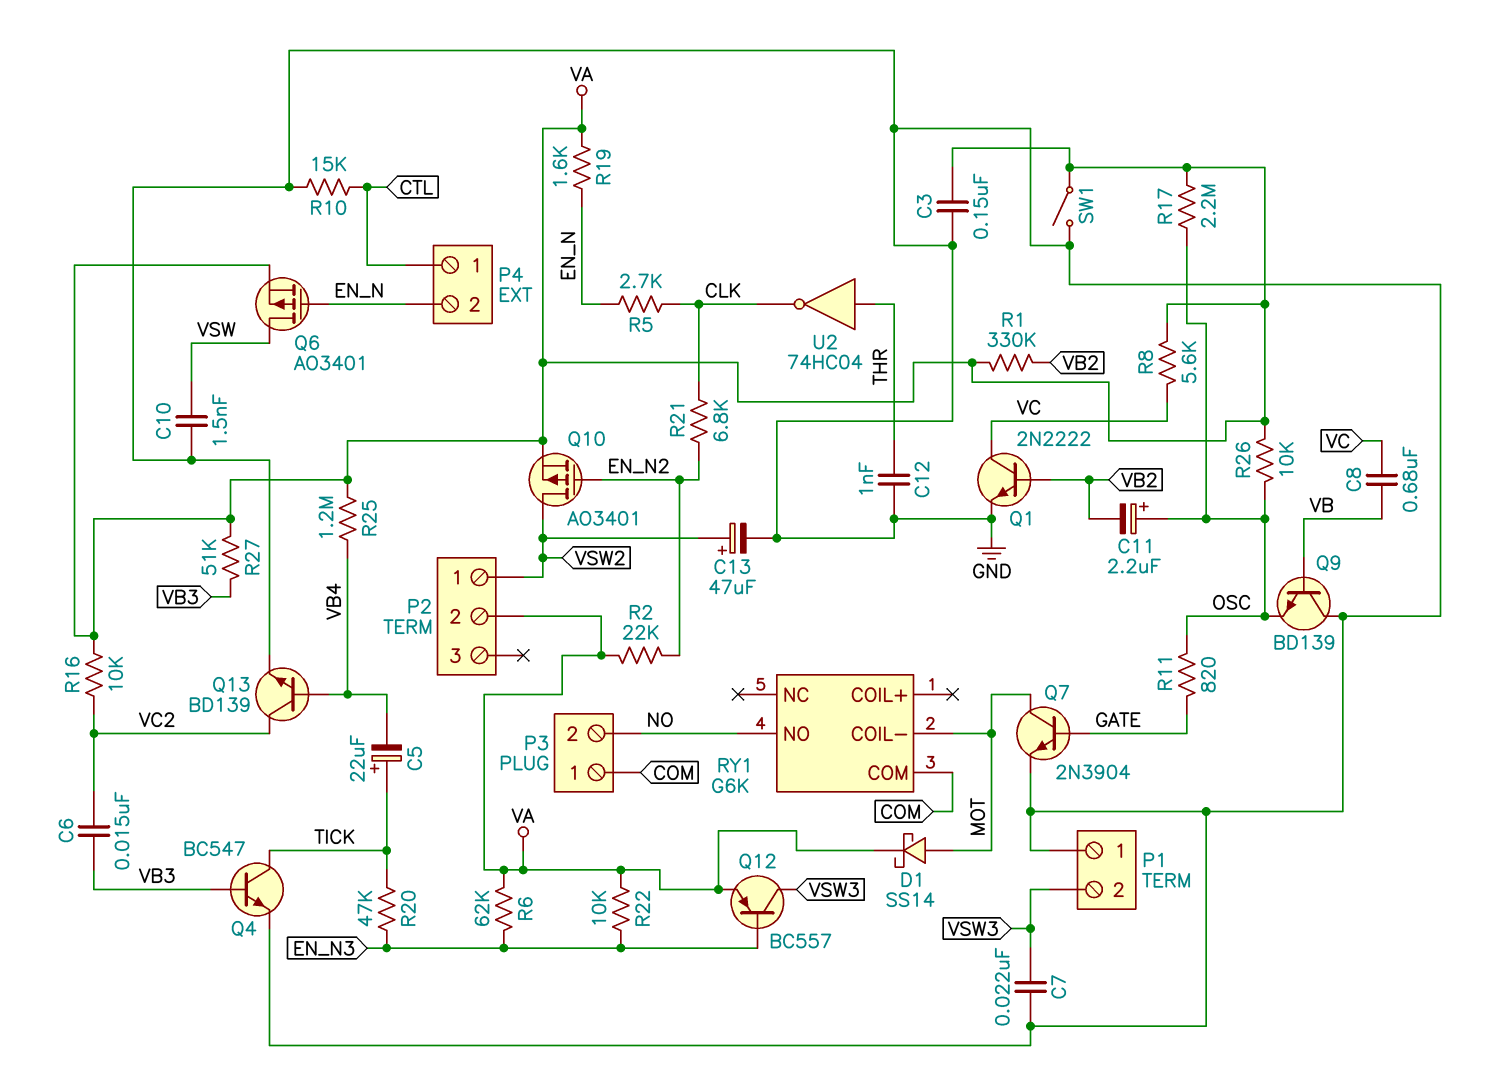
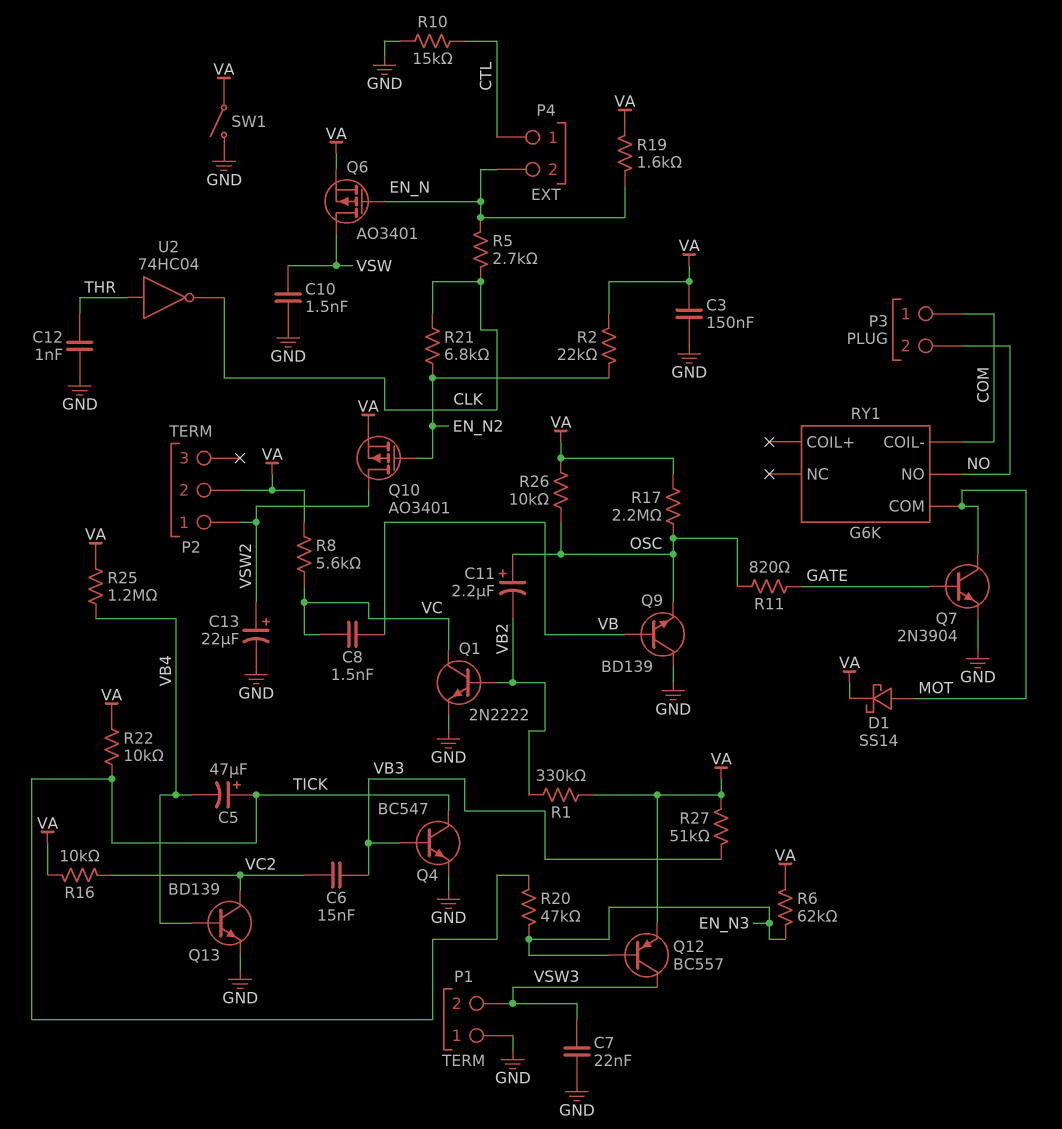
C5: 22uF (plus TICK, minus VB4) -> 47uF (plus TICK, minus VB4)
C8: 680nF (VB, VC) -> 1.5nF (VB, VC)
C13: 47uF (plus VSW2, minus GND) -> 22uF (plus VSW2, minus GND)
R22: 10k (EN_N3, VA) -> 10k (TICK, VA)
RY1 pin COIL-: MOT -> COM
RY1 pin COM: COM -> MOT

